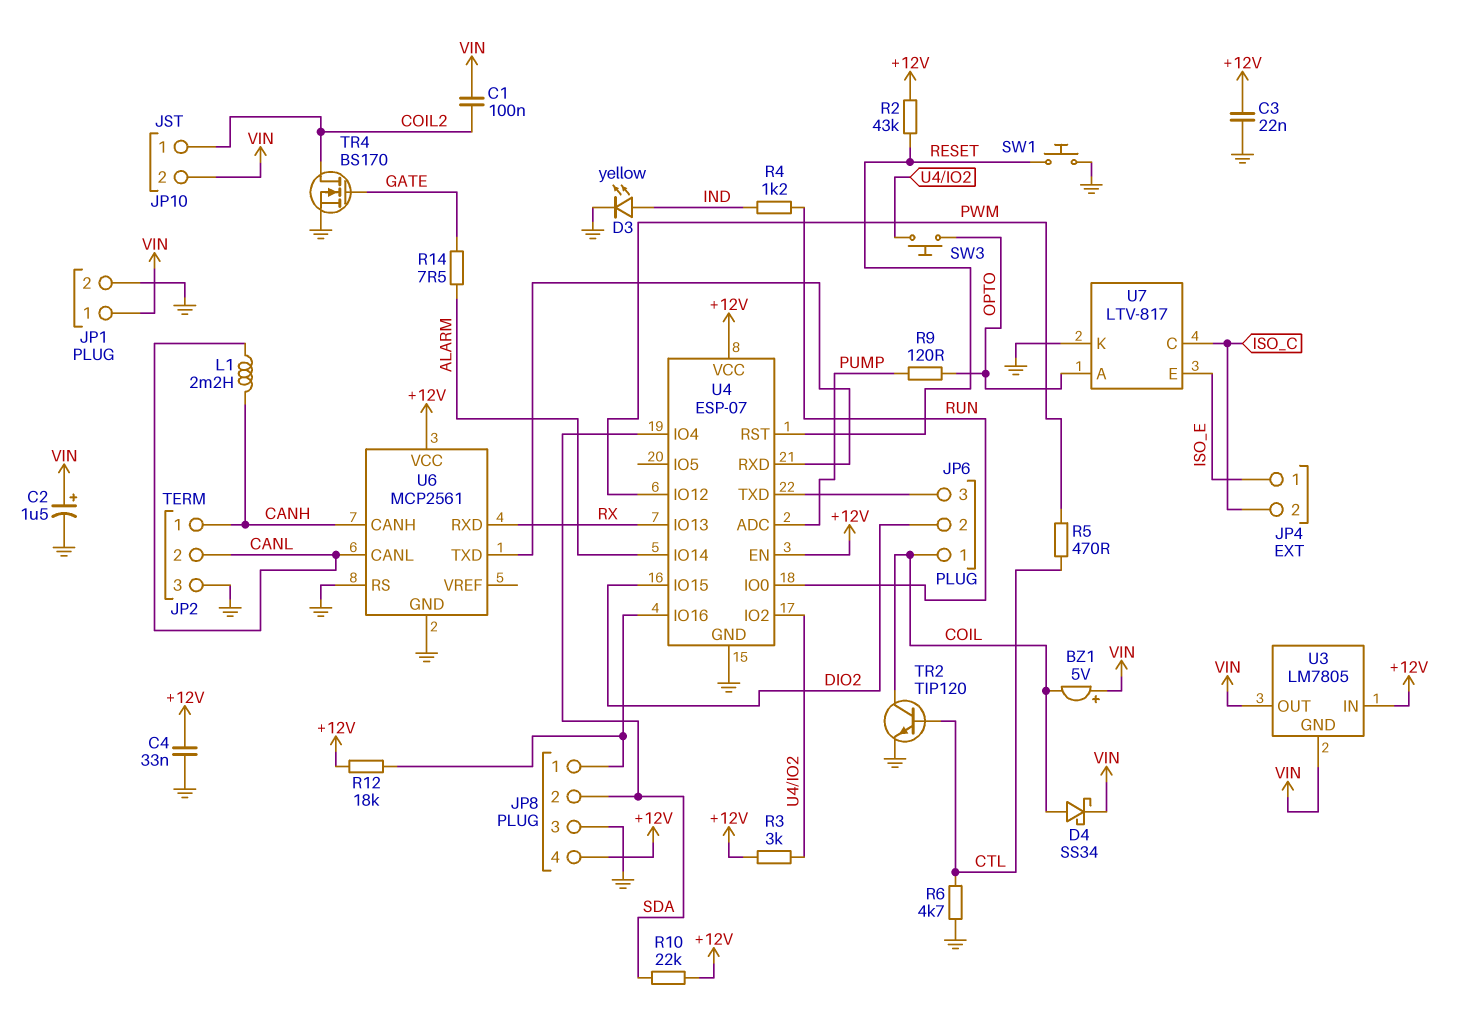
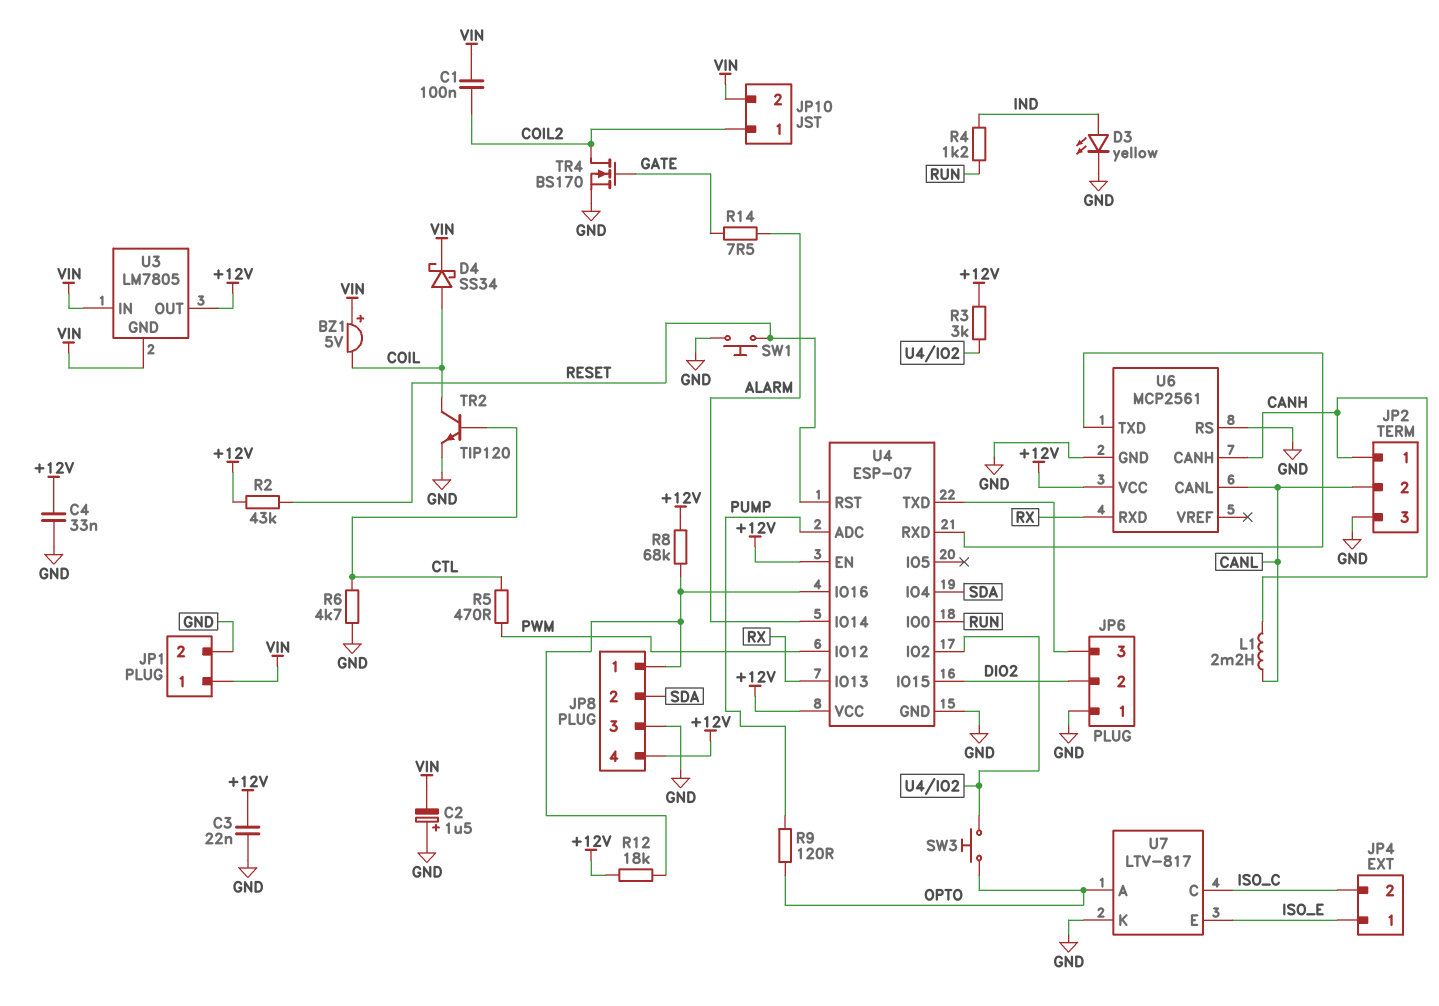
C2: 1.5uF (plus VIN, minus GND) -> 1.5uF (plus GND, minus VIN)
JP6 pin 1: COIL -> GND
R8: none -> 68k (+12V, JP8/1)
R10: 22k (+12V, SDA) -> none
U3 pin IN: +12V -> VIN
U3 pin OUT: VIN -> +12V

